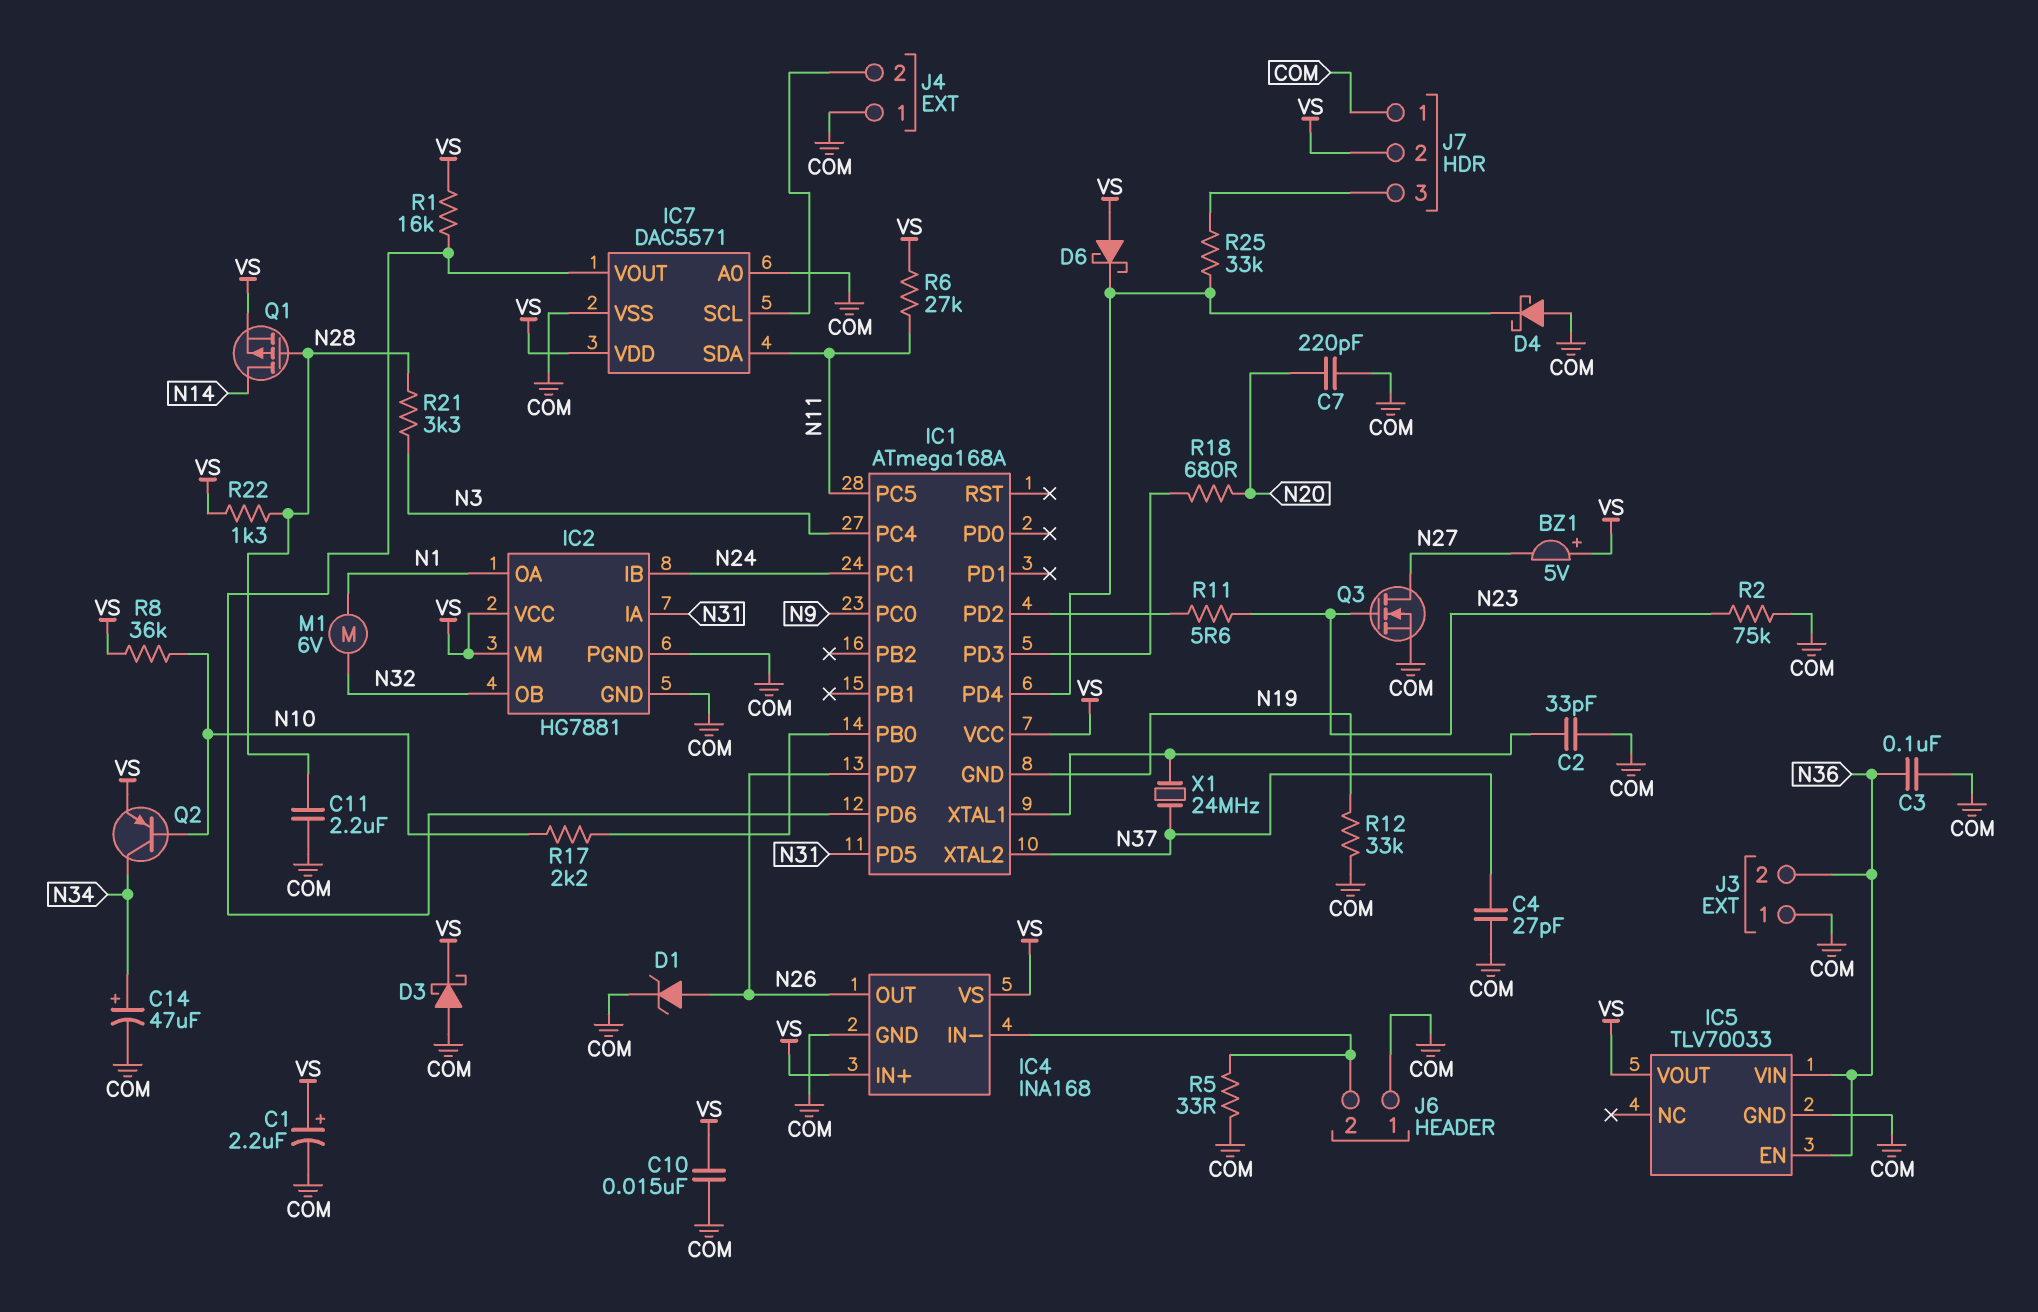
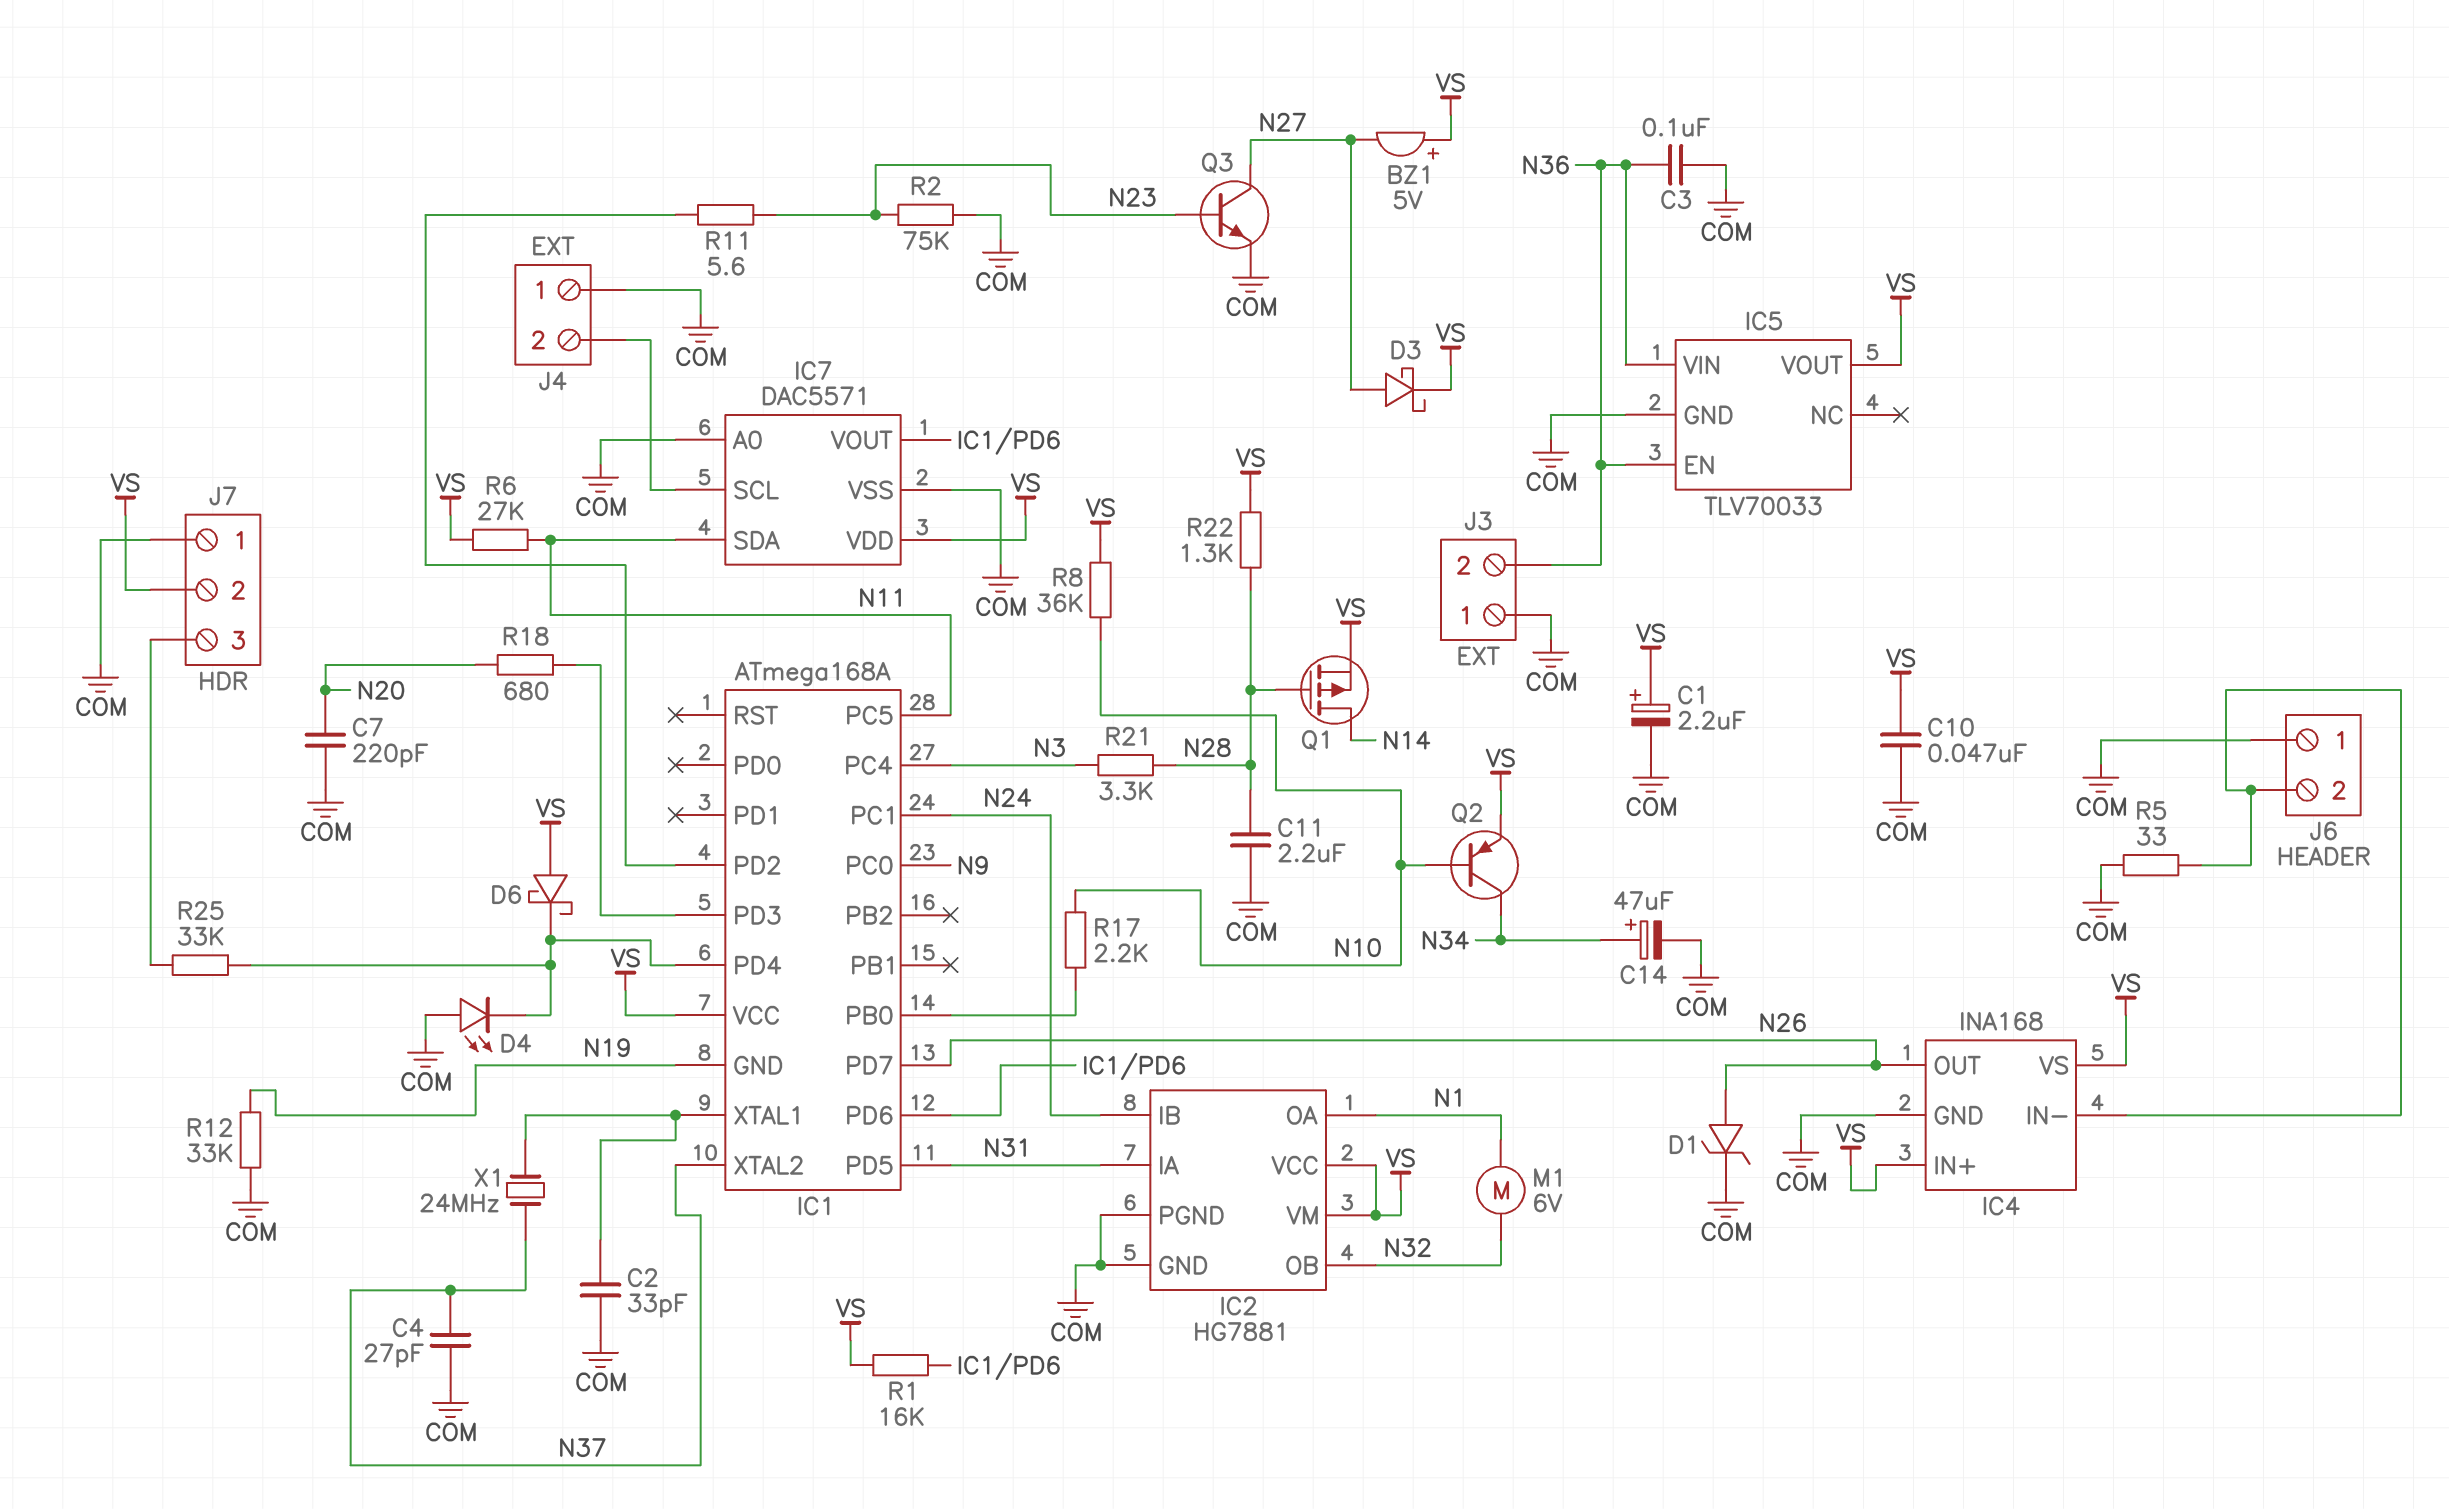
C10: 15nF (COM, VS) -> 47nF (COM, VS)
D3: schottky (A COM, K VS) -> schottky (A N27, K VS)
D4: schottky (A COM, K IC1/PD4) -> LED (A COM, K IC1/PD4)
Q3: NMOS (G N23, D N27, S COM) -> NPN (B N23, C N27, E COM)

